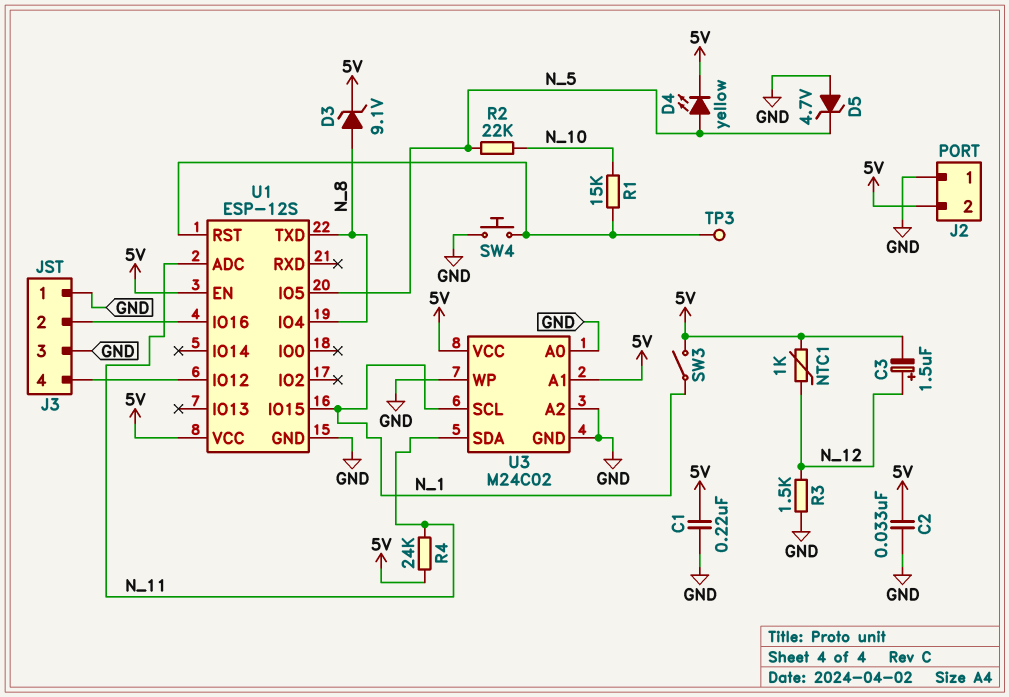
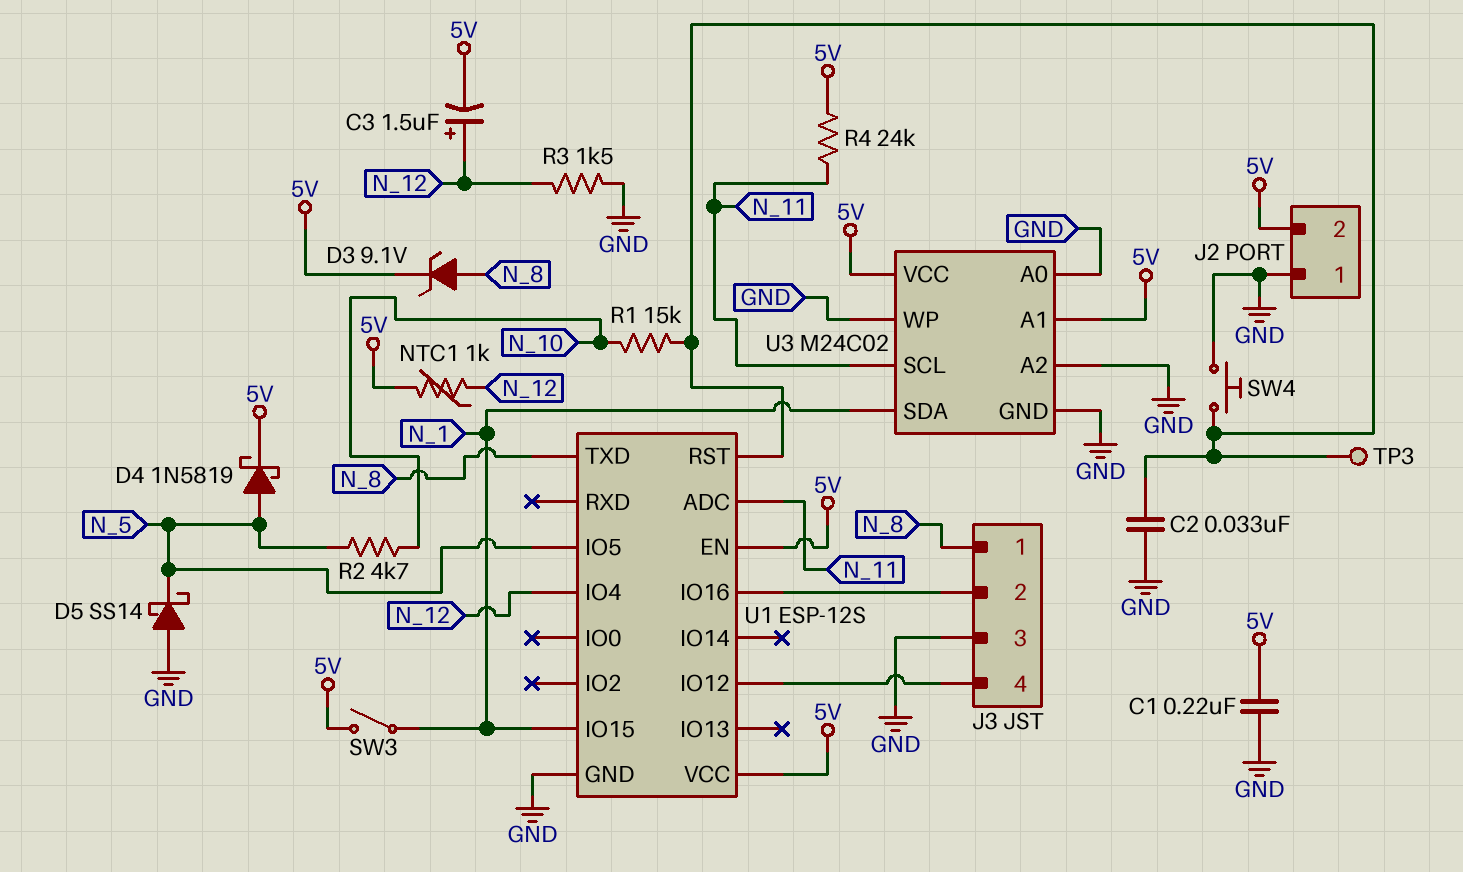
C2: 33nF (5V, GND) -> 33nF (GND, U1/RST)
D4: LED yellow (A N_5, K 5V) -> schottky 1N5819 (A N_5, K 5V)
D5: zener 4.7V (A GND, K N_5) -> schottky SS14 (A GND, K N_5)
J3 pin 1: GND -> N_8
R2: 22k (N_5, N_10) -> 4.7k (N_5, N_10)
U1 pin IO4: N_8 -> N_12
U3 pin SCL: N_1 -> N_11
U3 pin SDA: N_11 -> N_1

